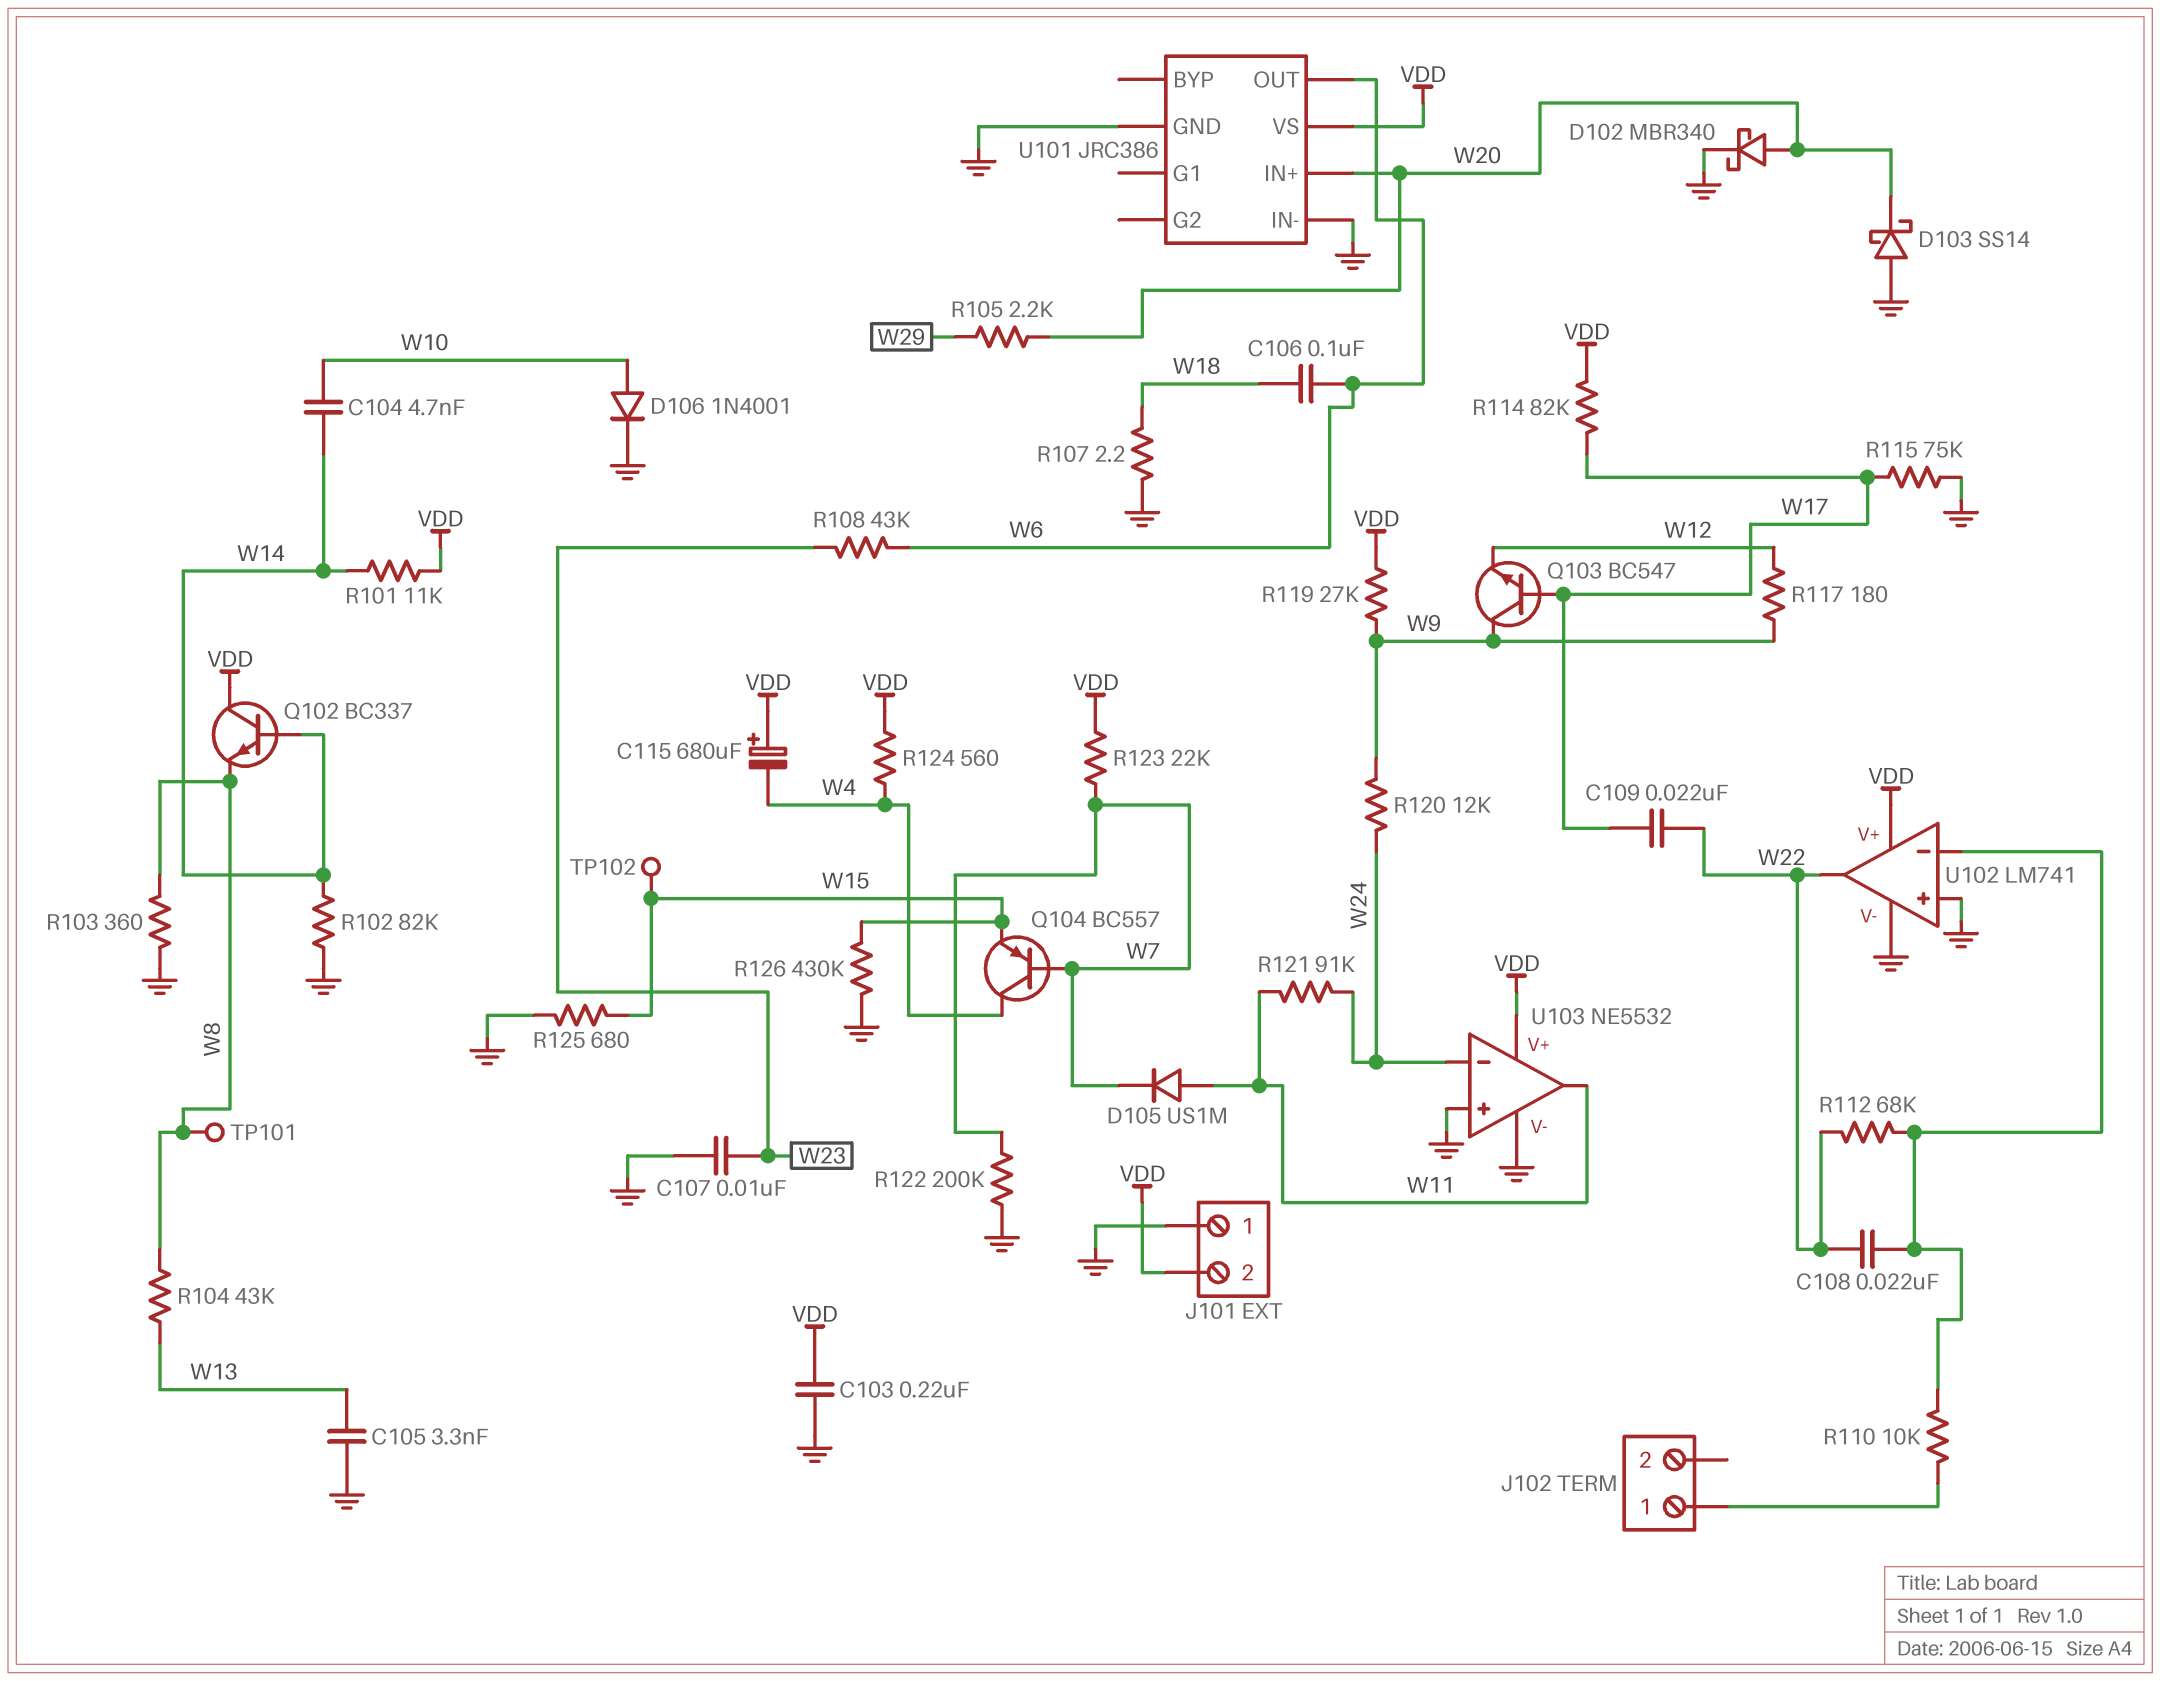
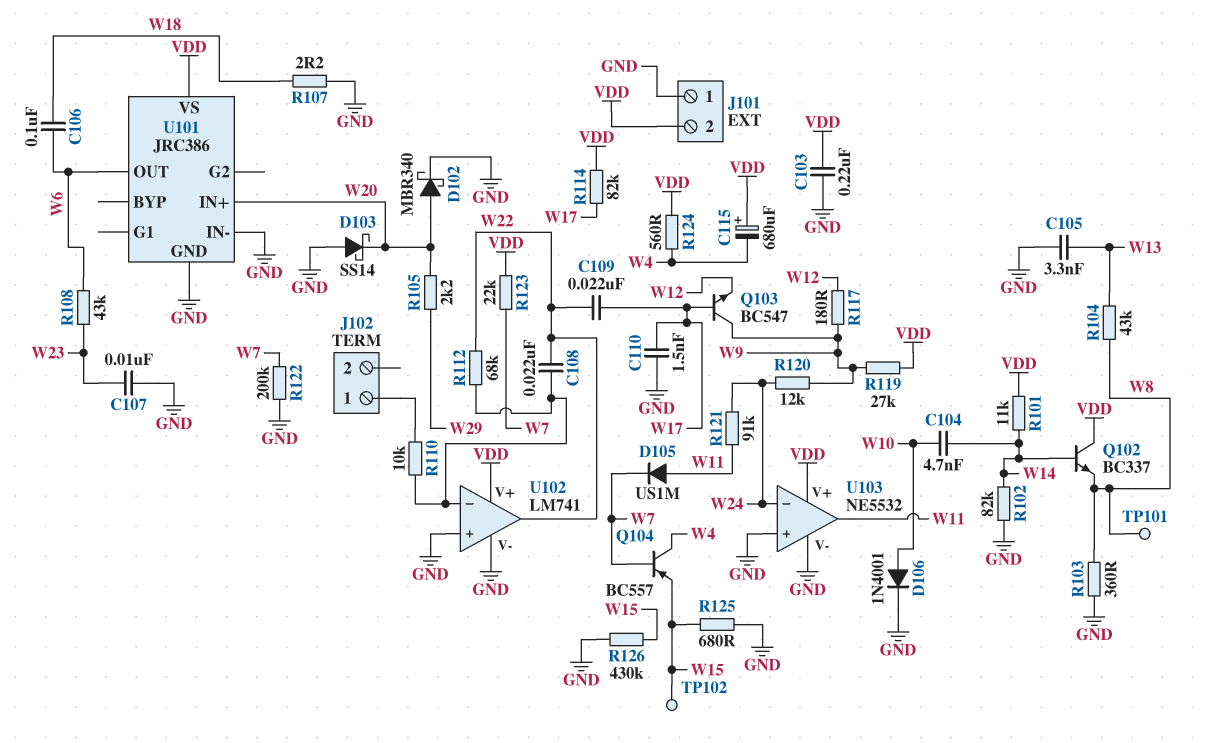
C110: none -> 1.5nF (GND, W17)
R115: 75k (GND, W17) -> none

